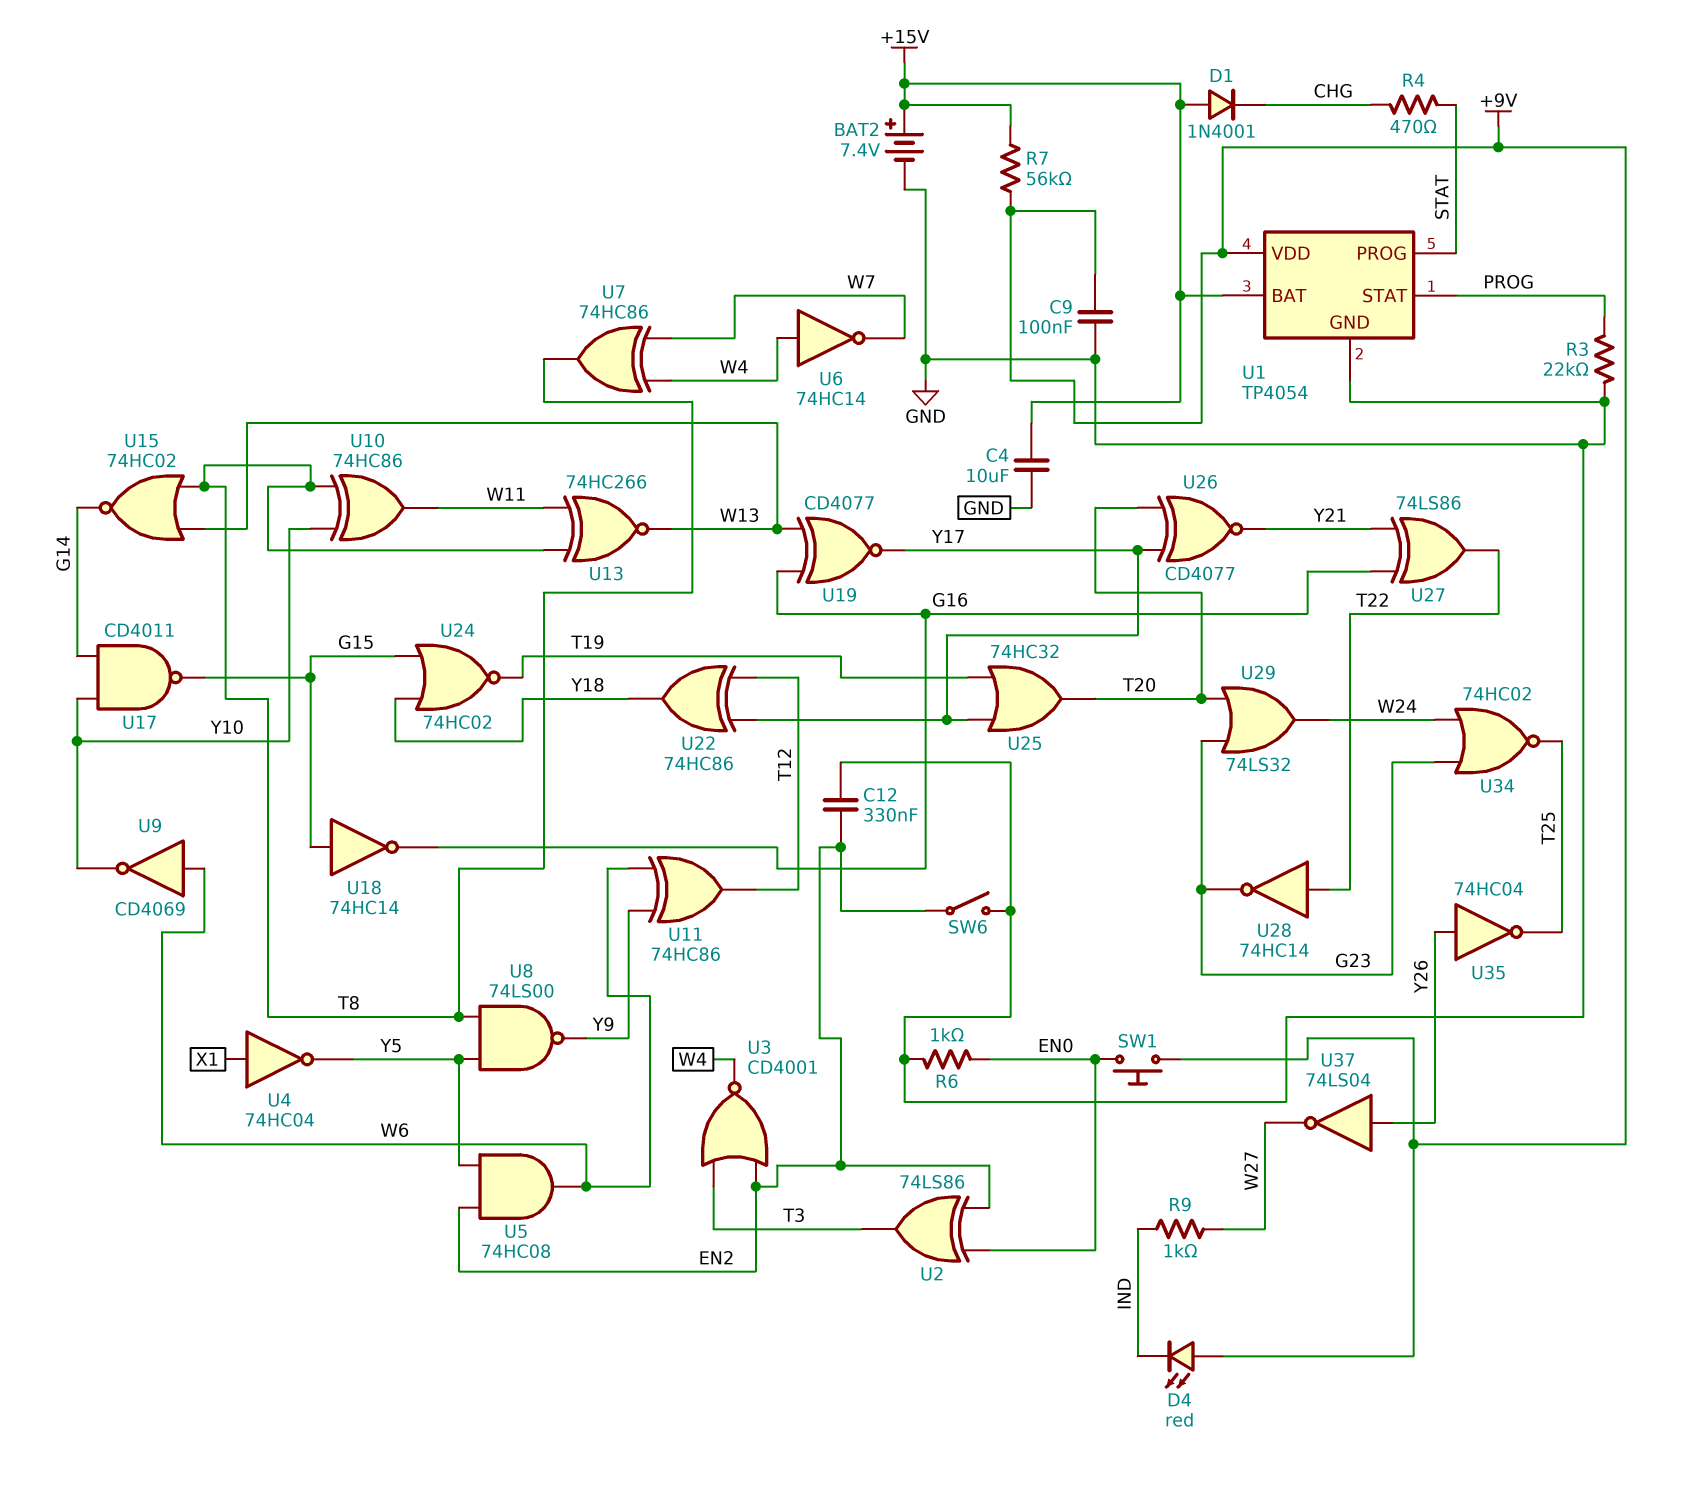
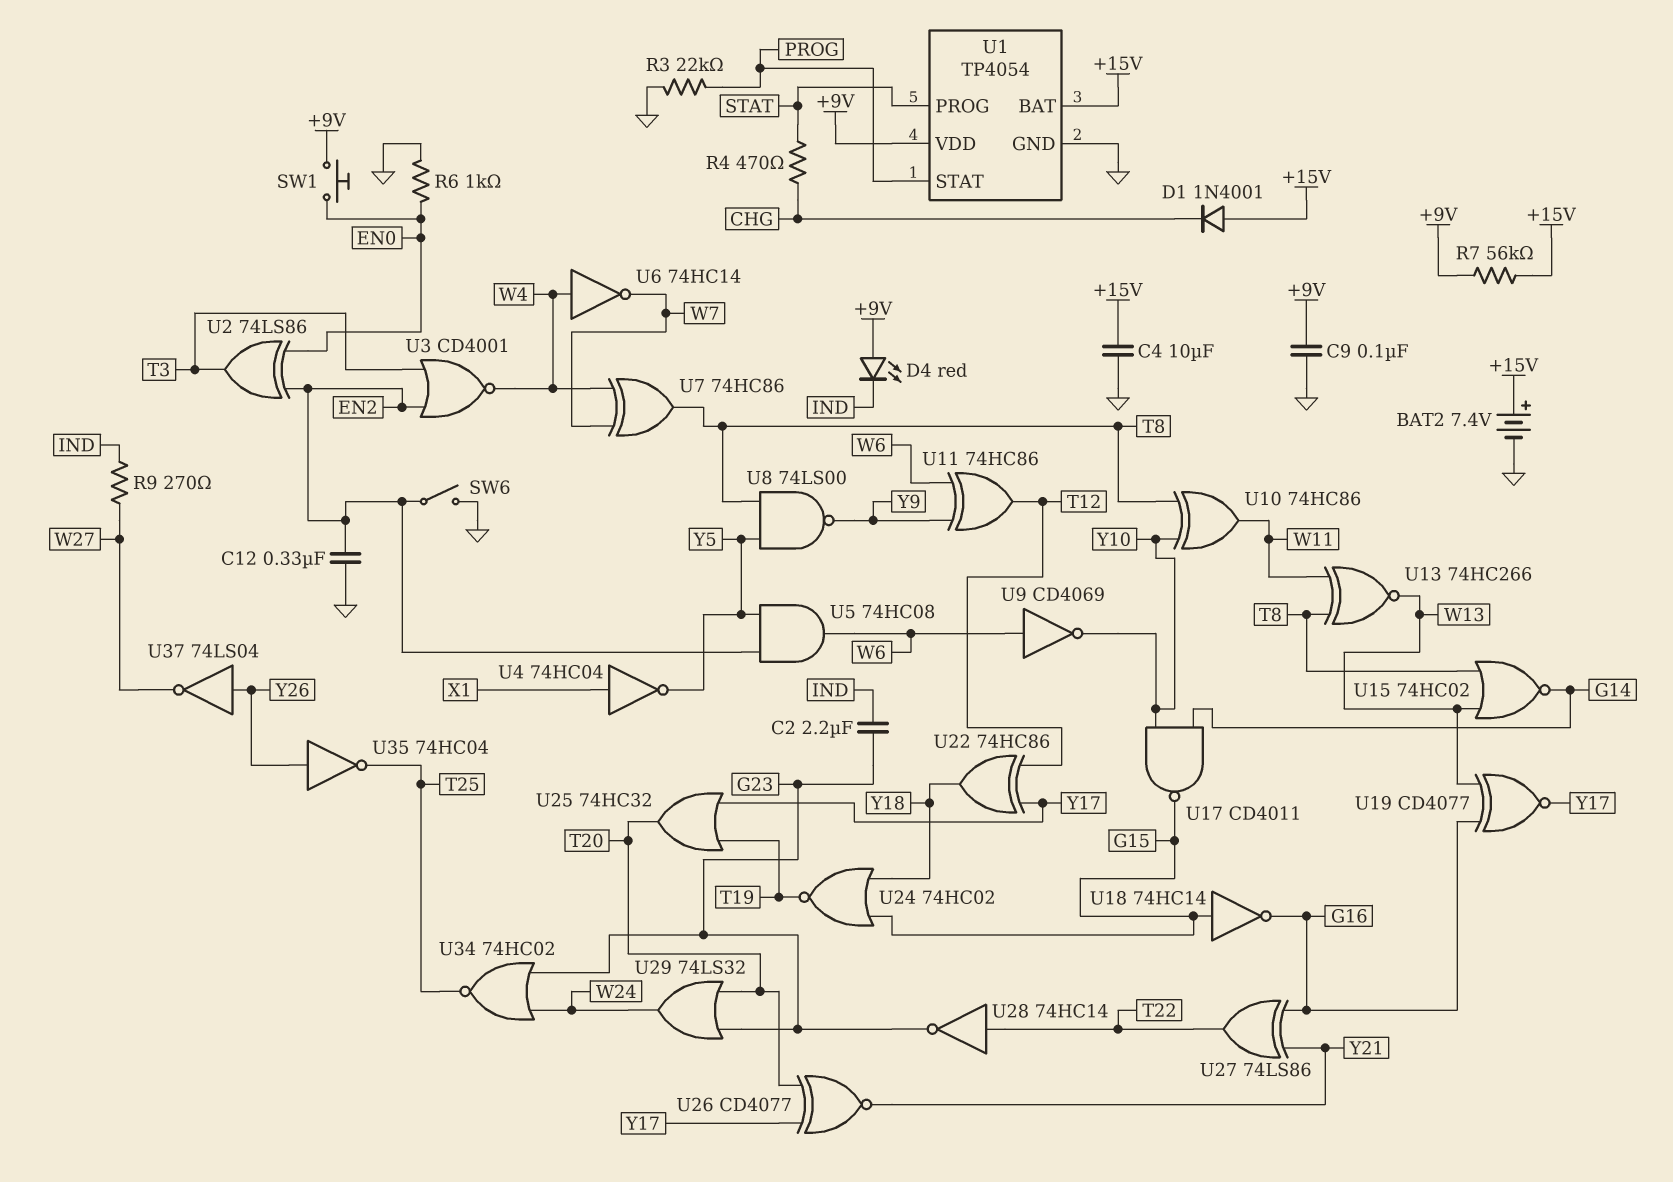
C2: none -> 2.2uF (G23, IND)
R9: 1k (IND, W27) -> 270 (IND, W27)

